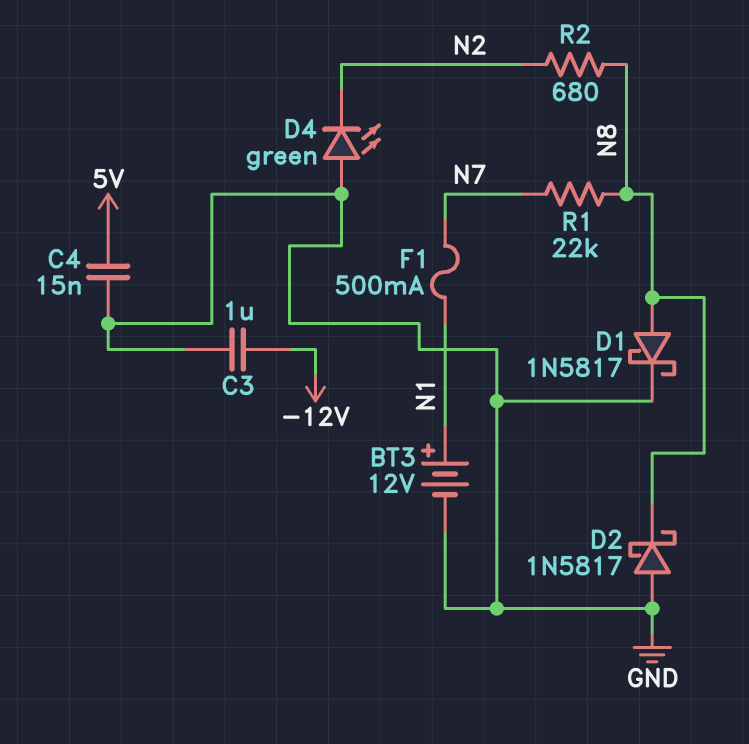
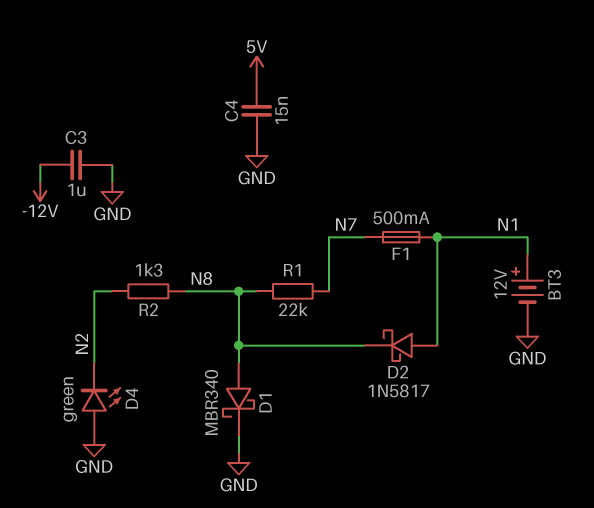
D1: schottky 1N5817 (A N8, K GND) -> schottky MBR340 (A N8, K GND)
D2: schottky 1N5817 (A GND, K N8) -> schottky 1N5817 (A N1, K N8)
R2: 680 (N2, N8) -> 1.3k (N2, N8)

